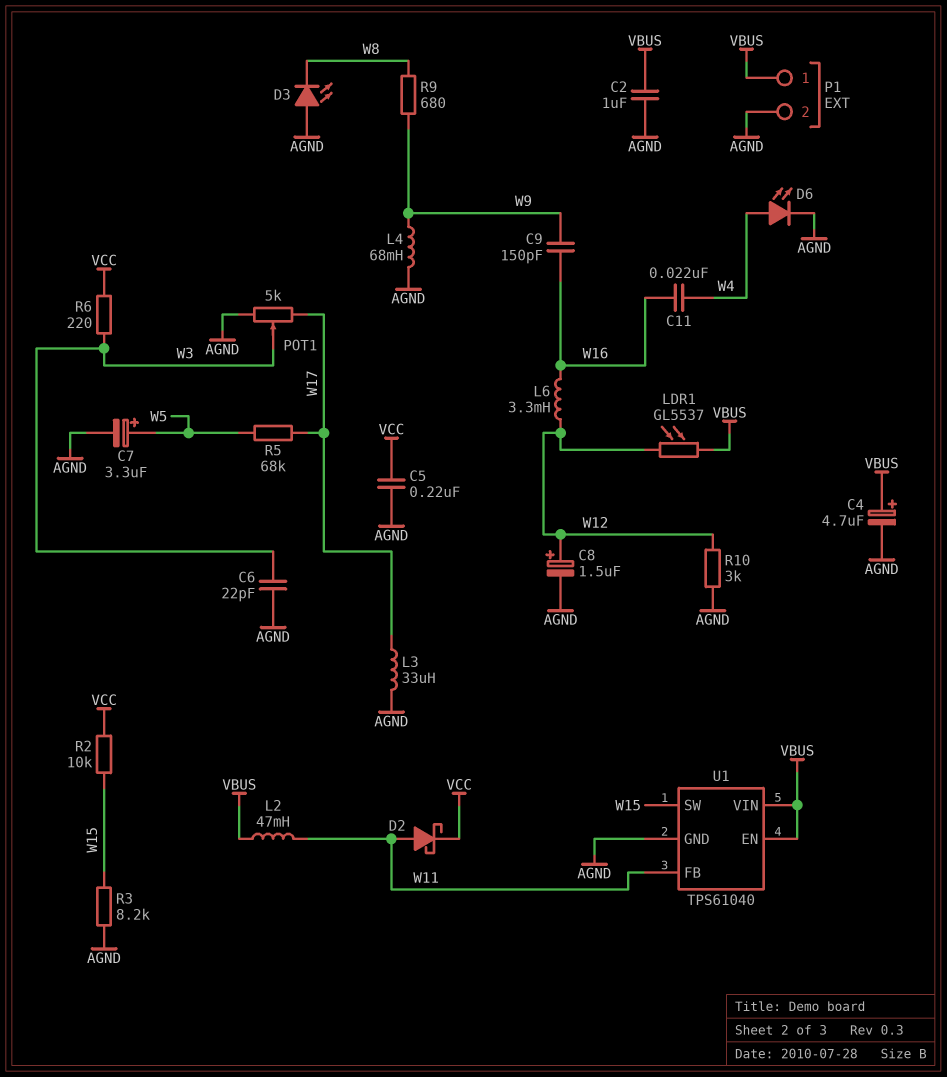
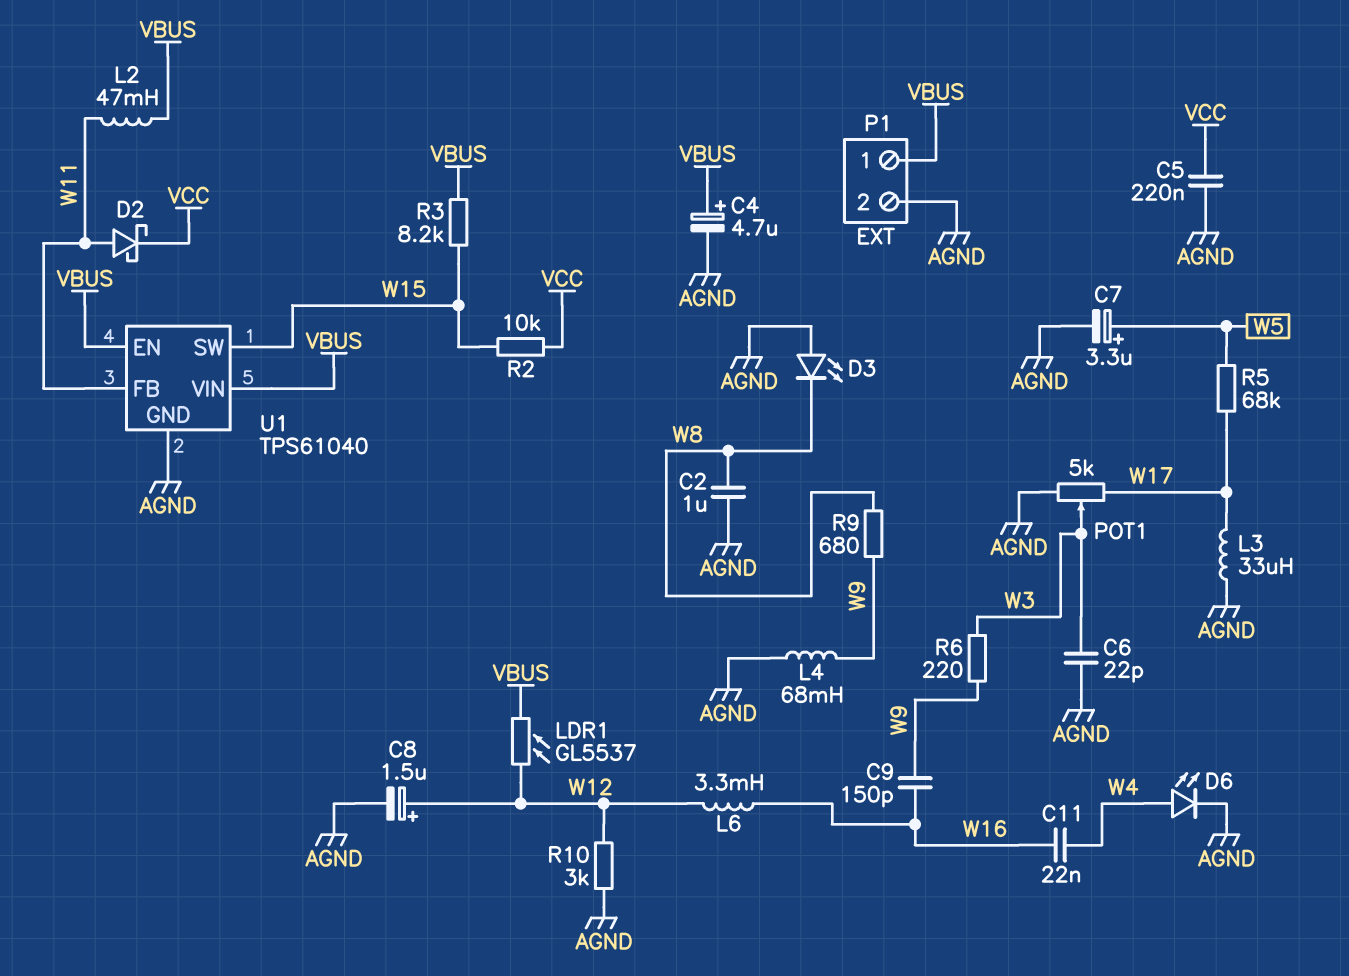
C2: 1uF (AGND, VBUS) -> 1uF (AGND, W8)
R3: 8.2k (AGND, W15) -> 8.2k (VBUS, W15)
R6: 220 (VCC, W3) -> 220 (W3, W9)

